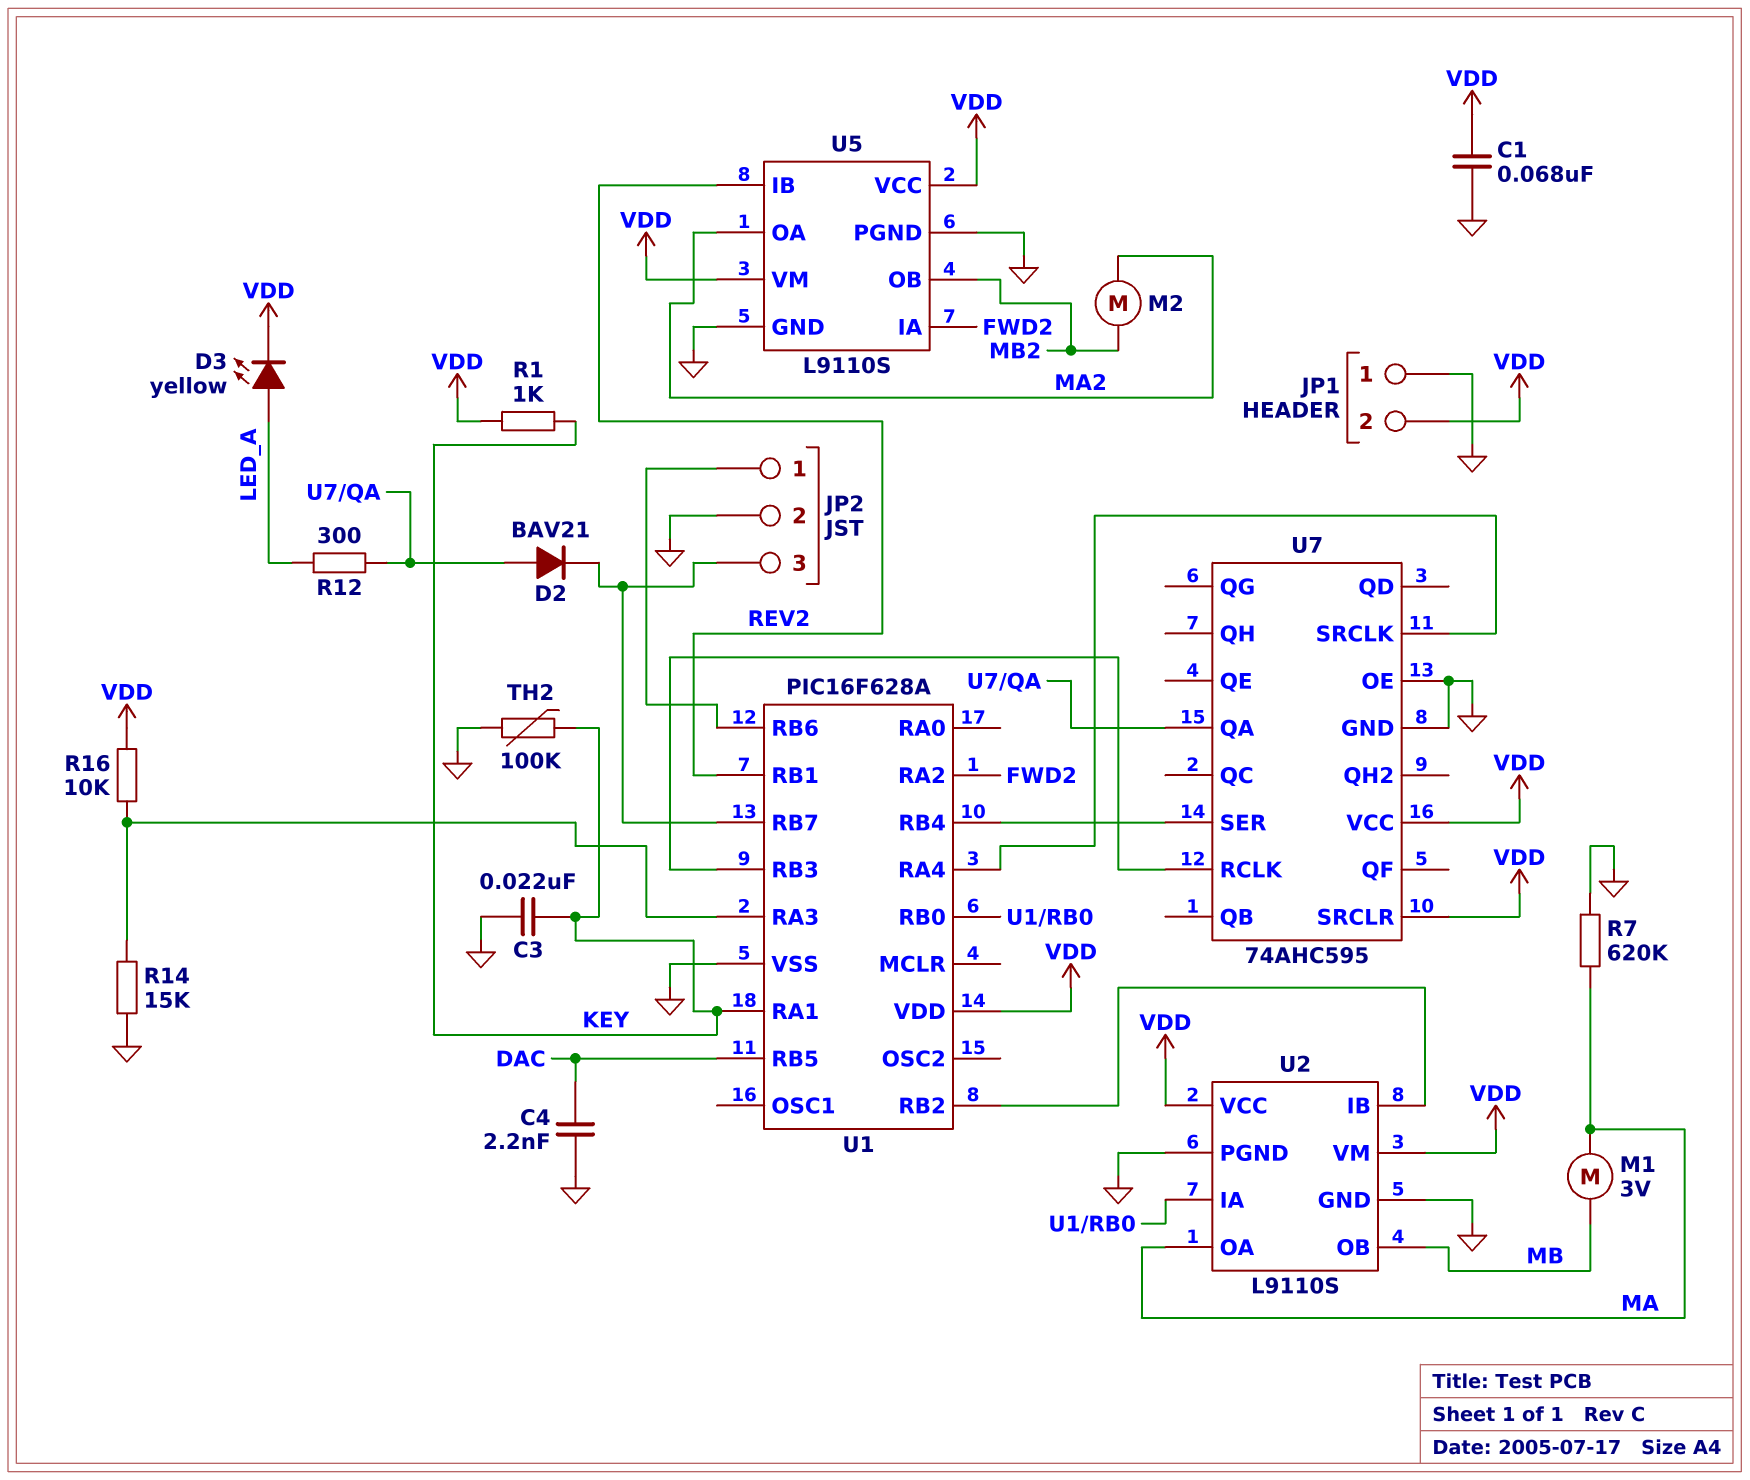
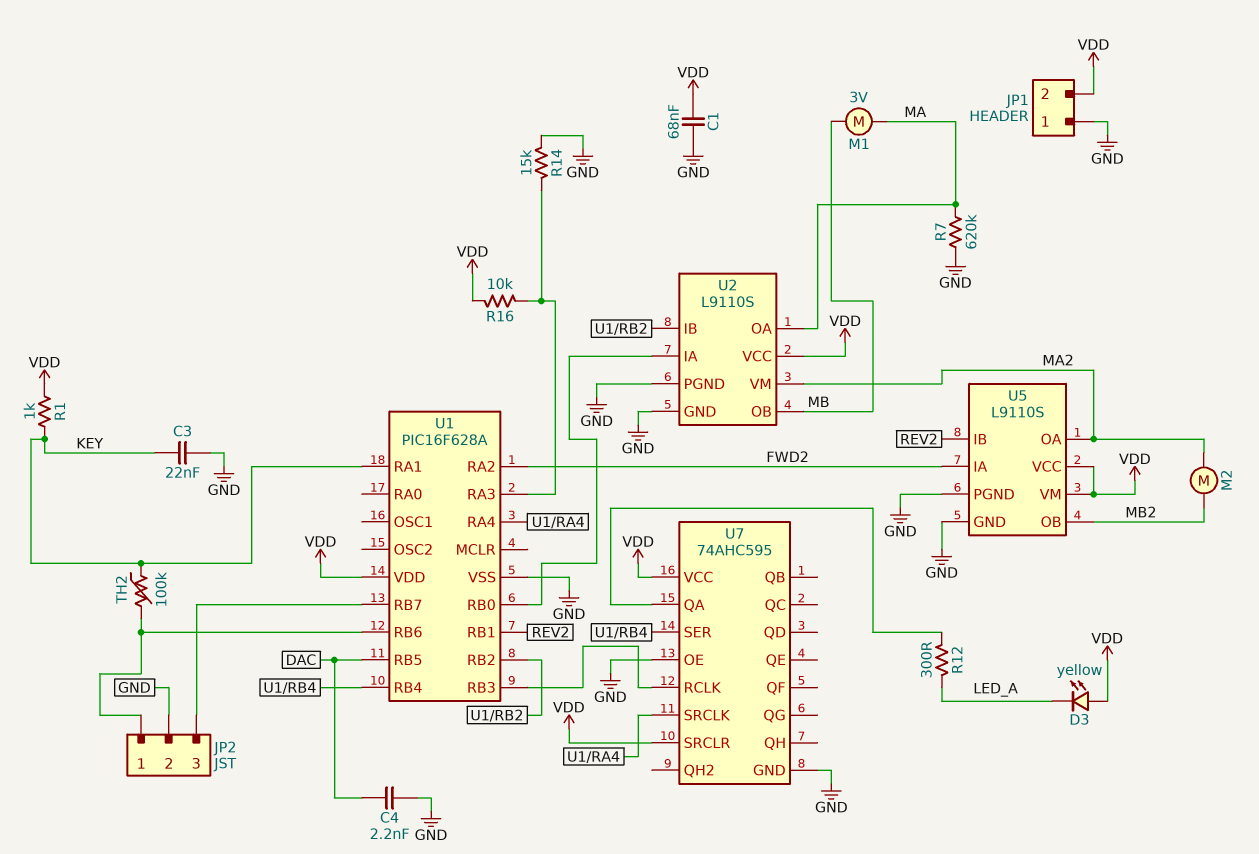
D2: diode BAV21 (A U7/QA, K JP2/3) -> none
D3: LED yellow (A LED_A, K VDD) -> LED yellow (A VDD, K LED_A)
TH2: 100k (GND, KEY) -> 100k (JP2/1, KEY)
U2 pin VM: VDD -> MA2

